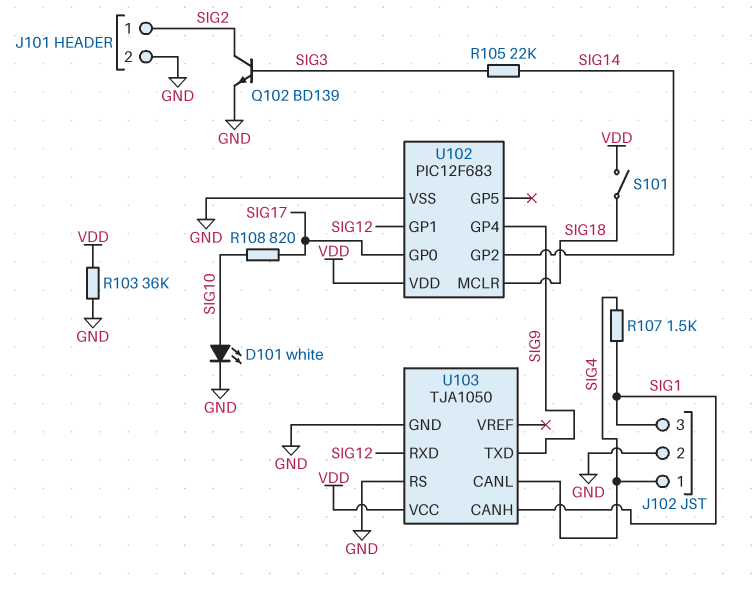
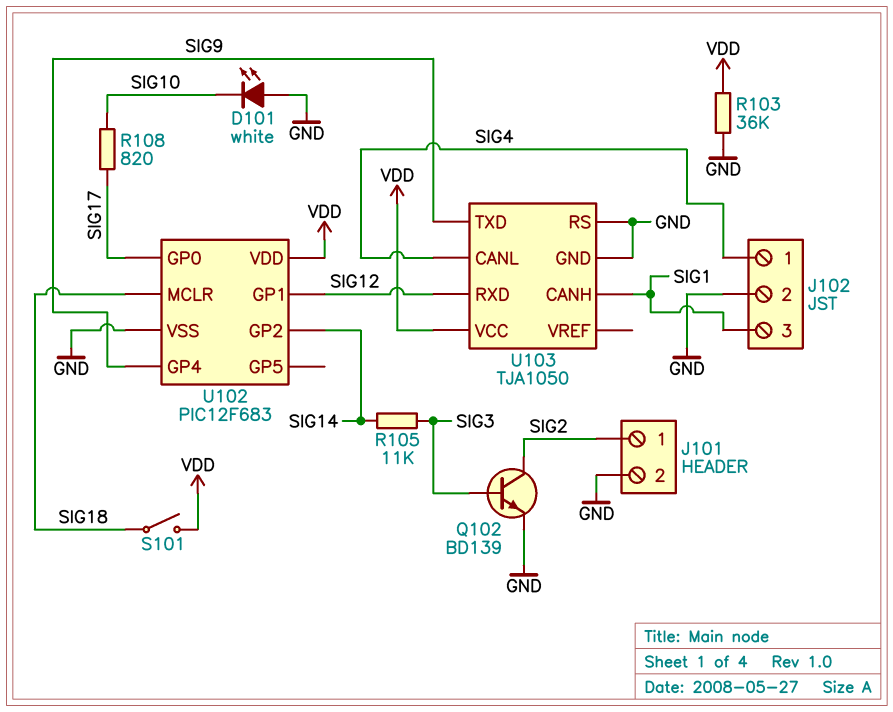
D101: LED white (A SIG10, K GND) -> LED white (A GND, K SIG10)
R105: 22k (SIG3, SIG14) -> 11k (SIG3, SIG14)
R107: 1.5k (SIG1, SIG4) -> none

